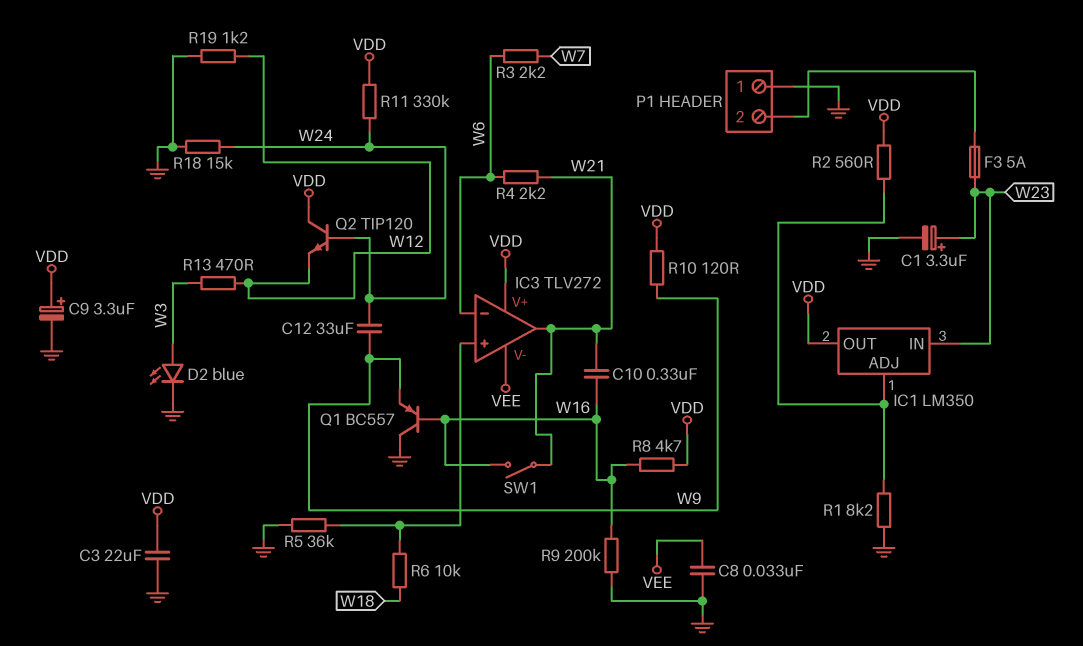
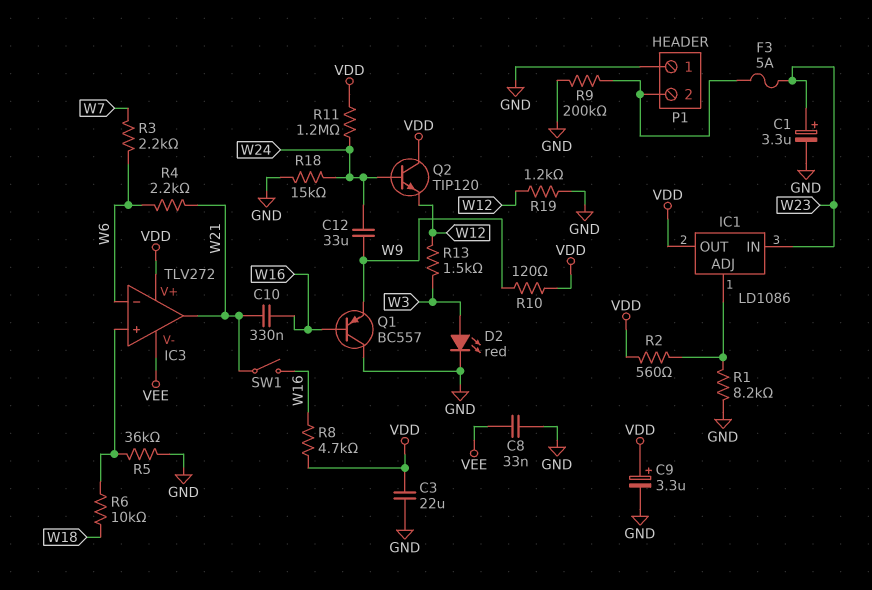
D2: LED blue (A W3, K GND) -> LED red (A W3, K GND)
IC1: LM350 -> LD1086
R9: 200k (GND, W16) -> 200k (GND, P1/2)
R11: 330k (VDD, W24) -> 1.2M (VDD, W24)
R13: 470 (W3, W12) -> 1.5k (W3, W12)

